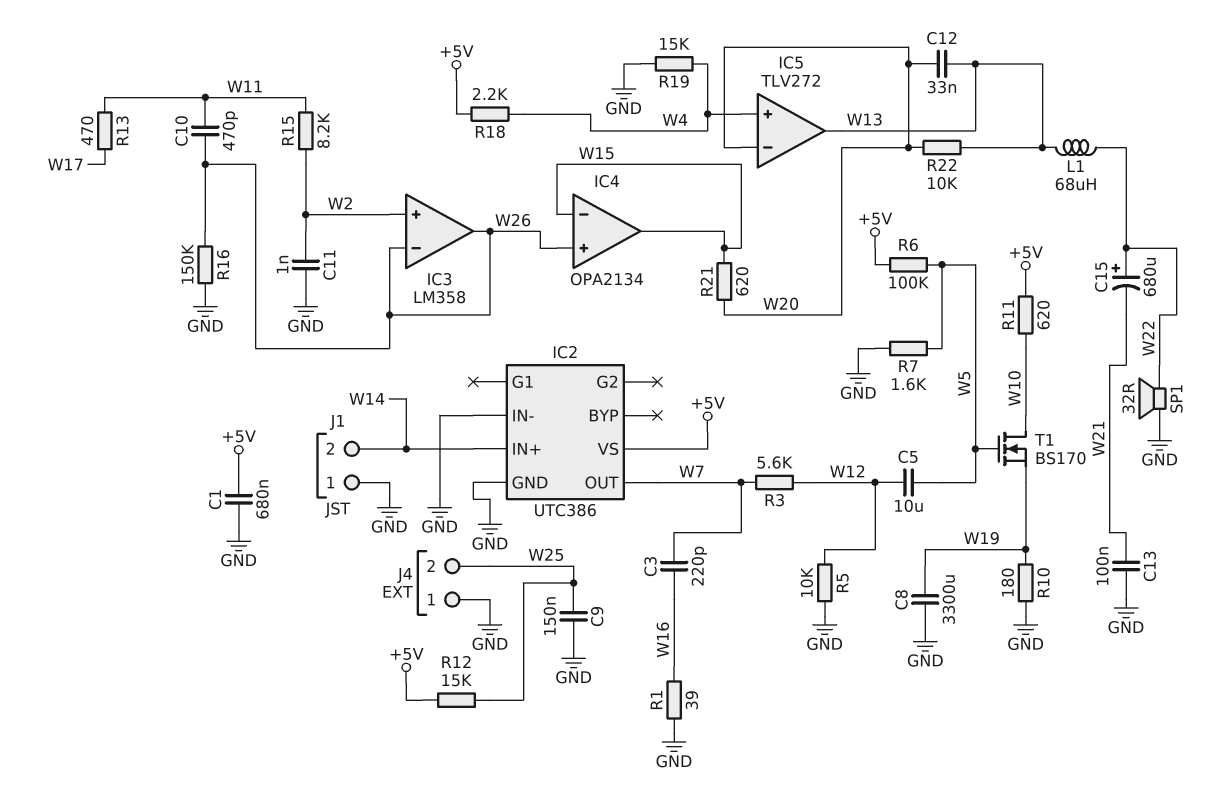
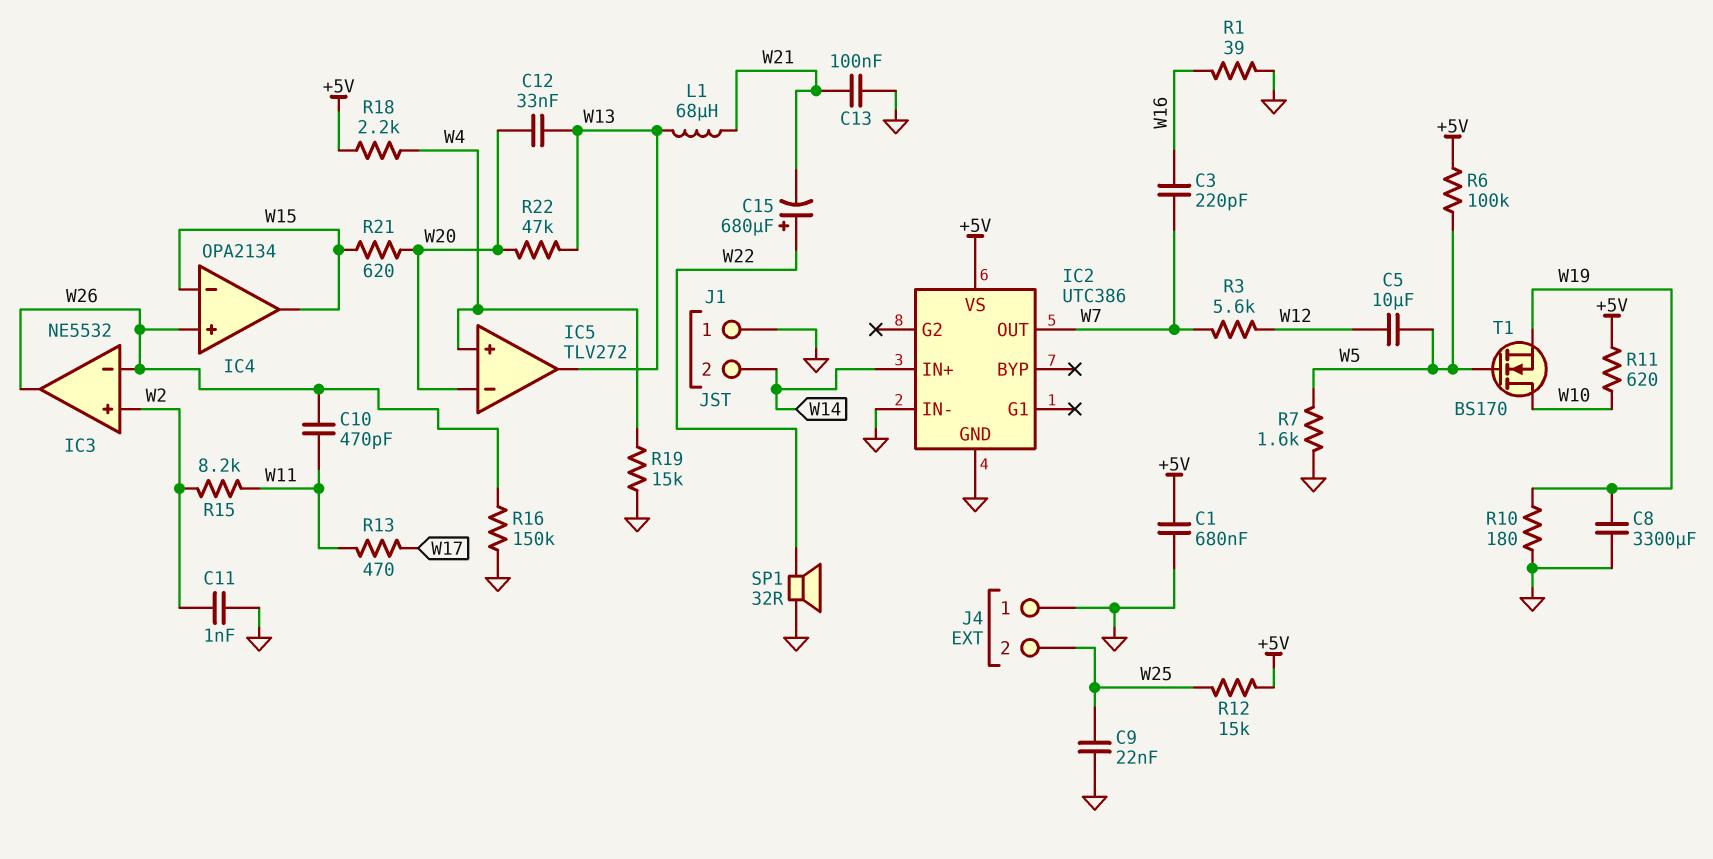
C9: 150nF (GND, W25) -> 22nF (GND, W25)
IC3: LM358 -> NE5532
L1: 68uH (W13, W22) -> 68uH (W13, W21)
R5: 10k (GND, W12) -> none
R22: 10k (W13, W20) -> 47k (W13, W20)

